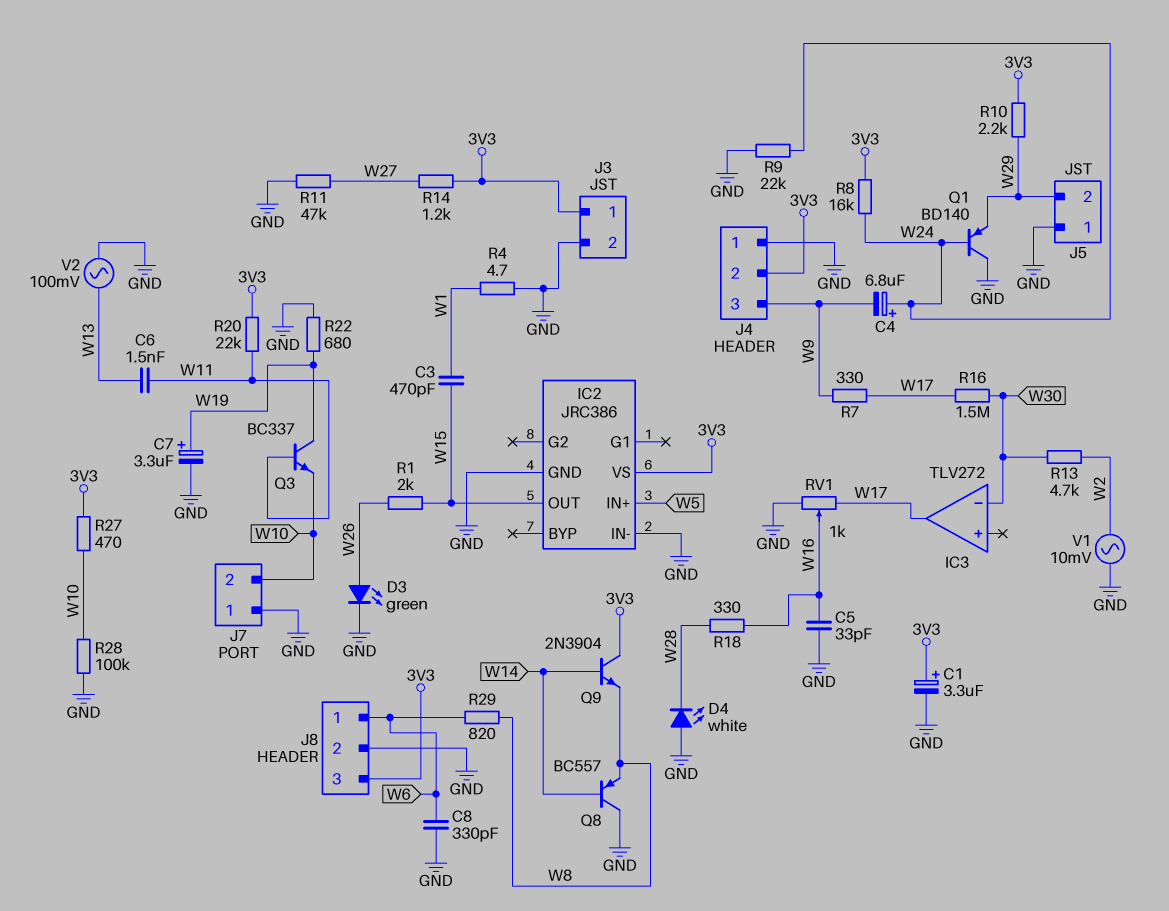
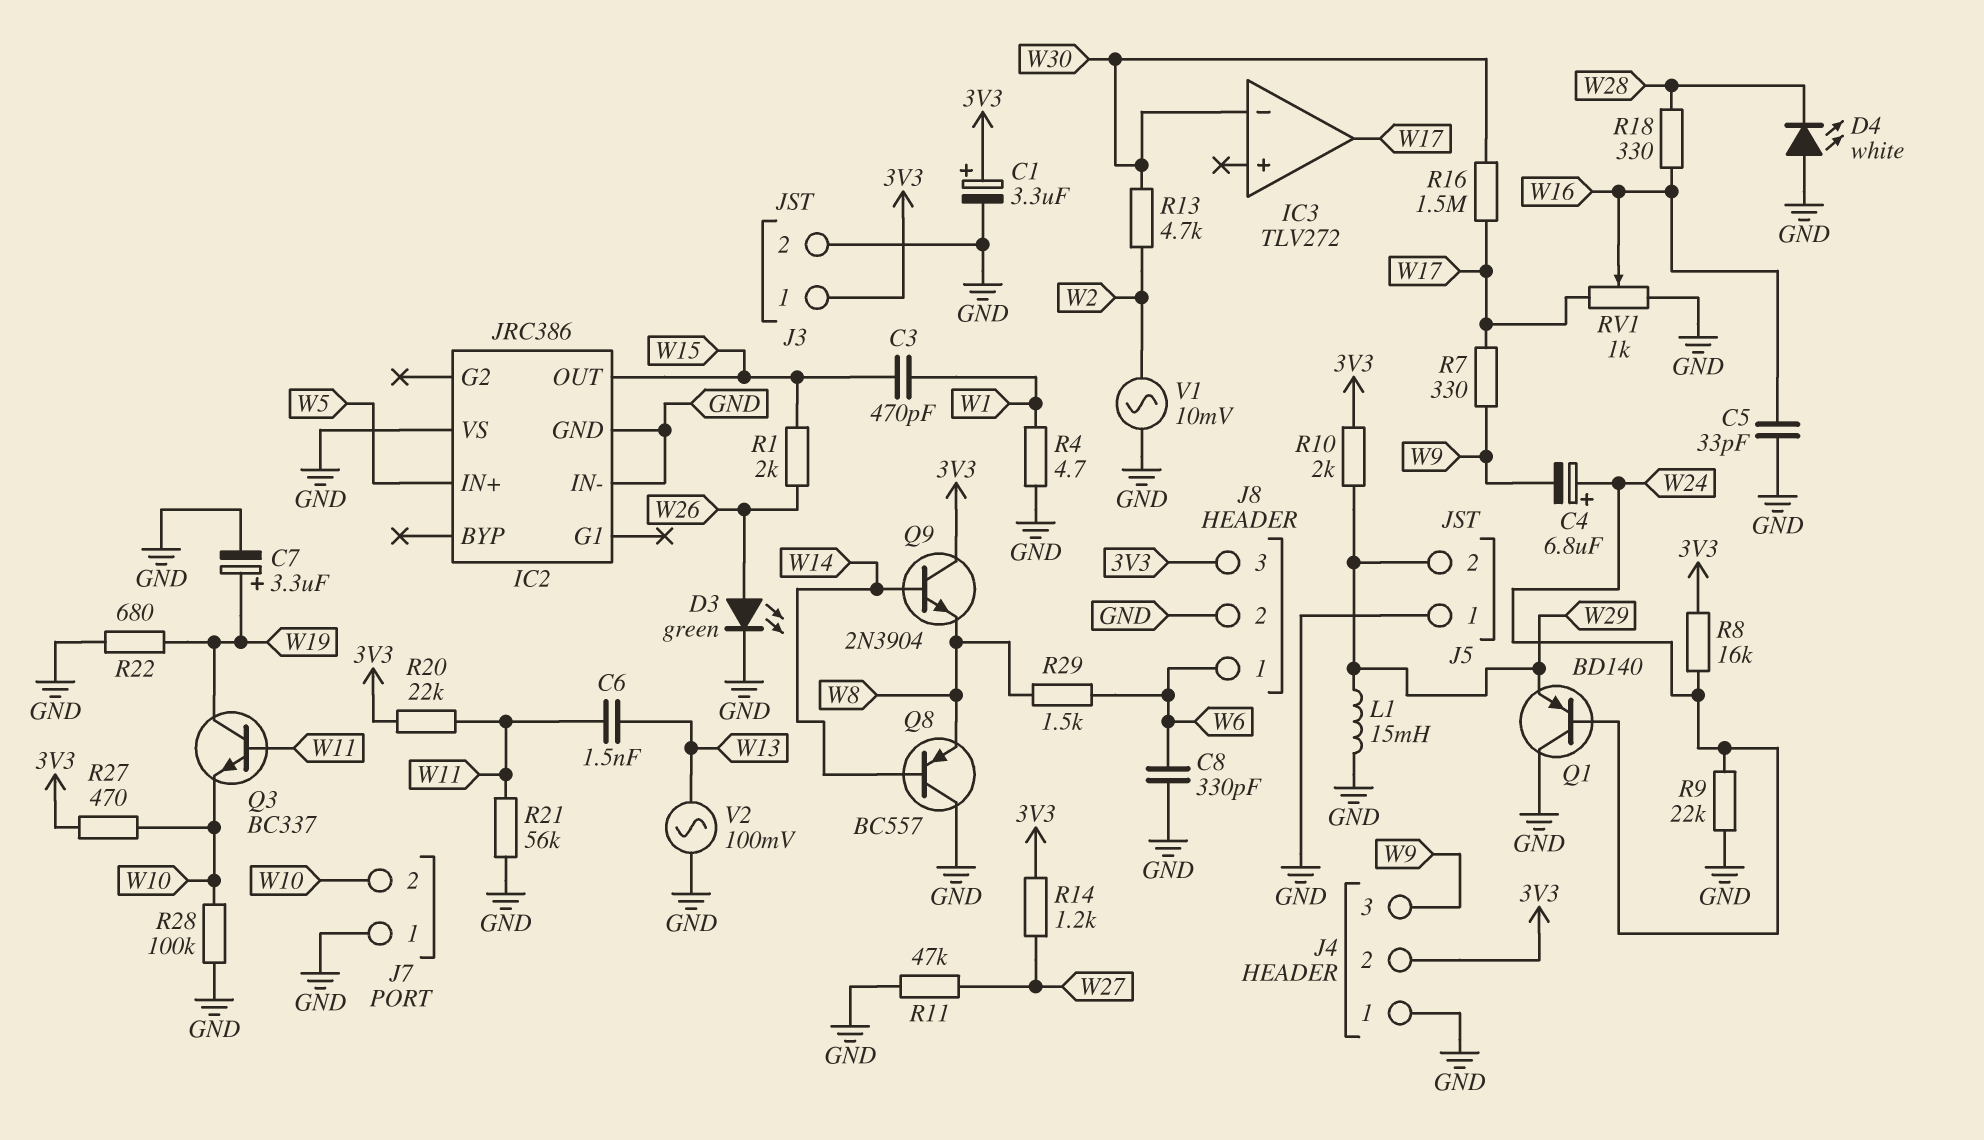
IC2 pin VS: 3V3 -> GND
L1: none -> 15mH (GND, W29)
R10: 2.2k (3V3, W29) -> 2k (3V3, W29)
R21: none -> 56k (GND, W11)
R29: 820 (W6, W8) -> 1.5k (W6, W8)

